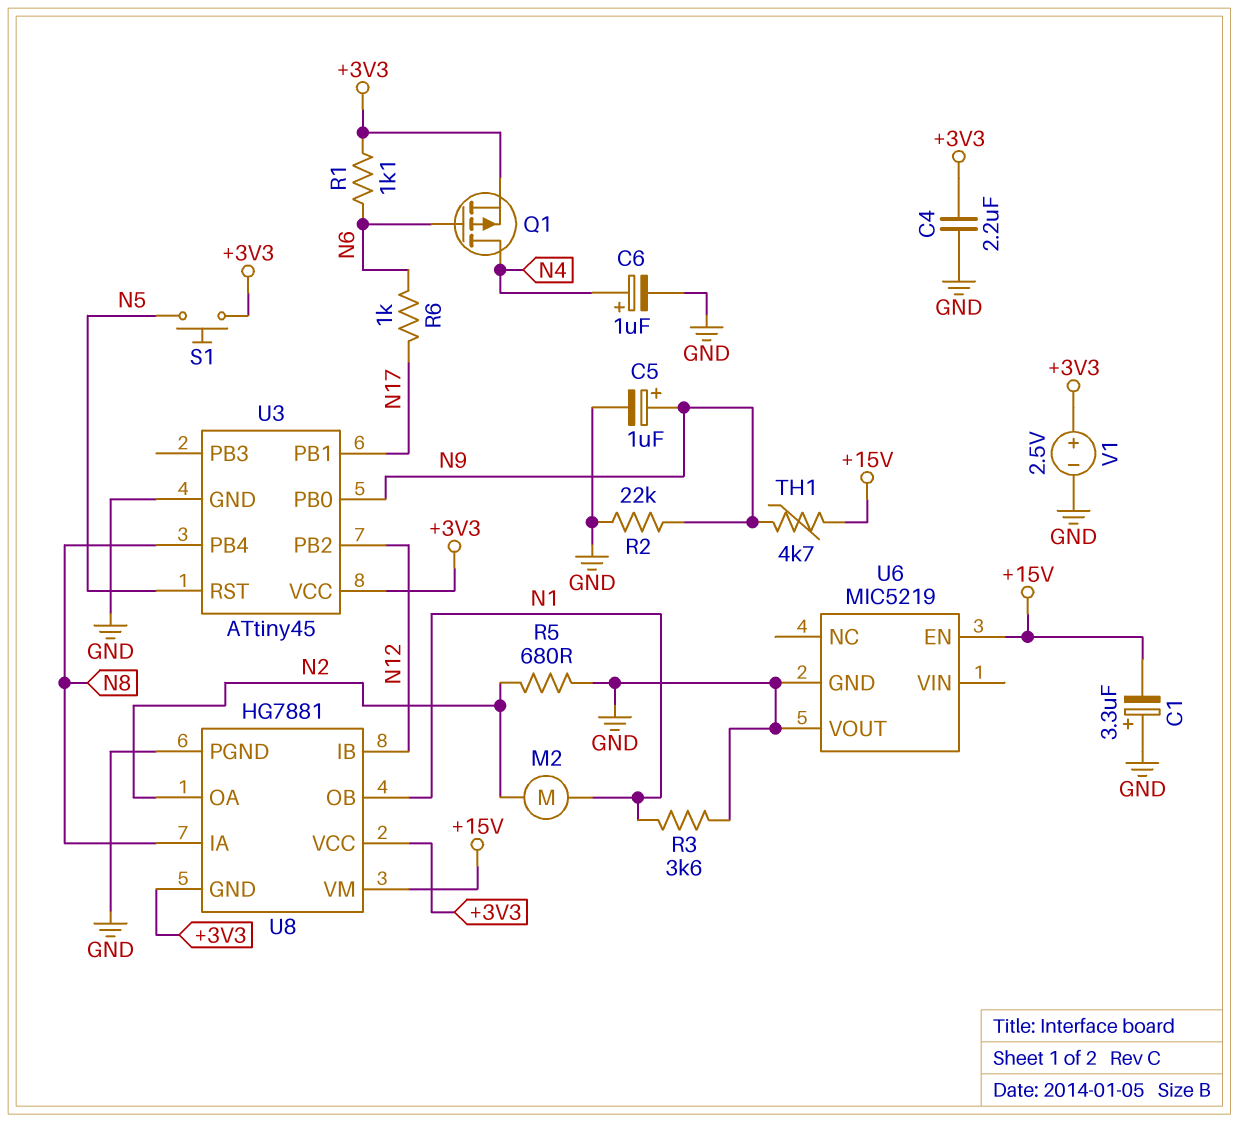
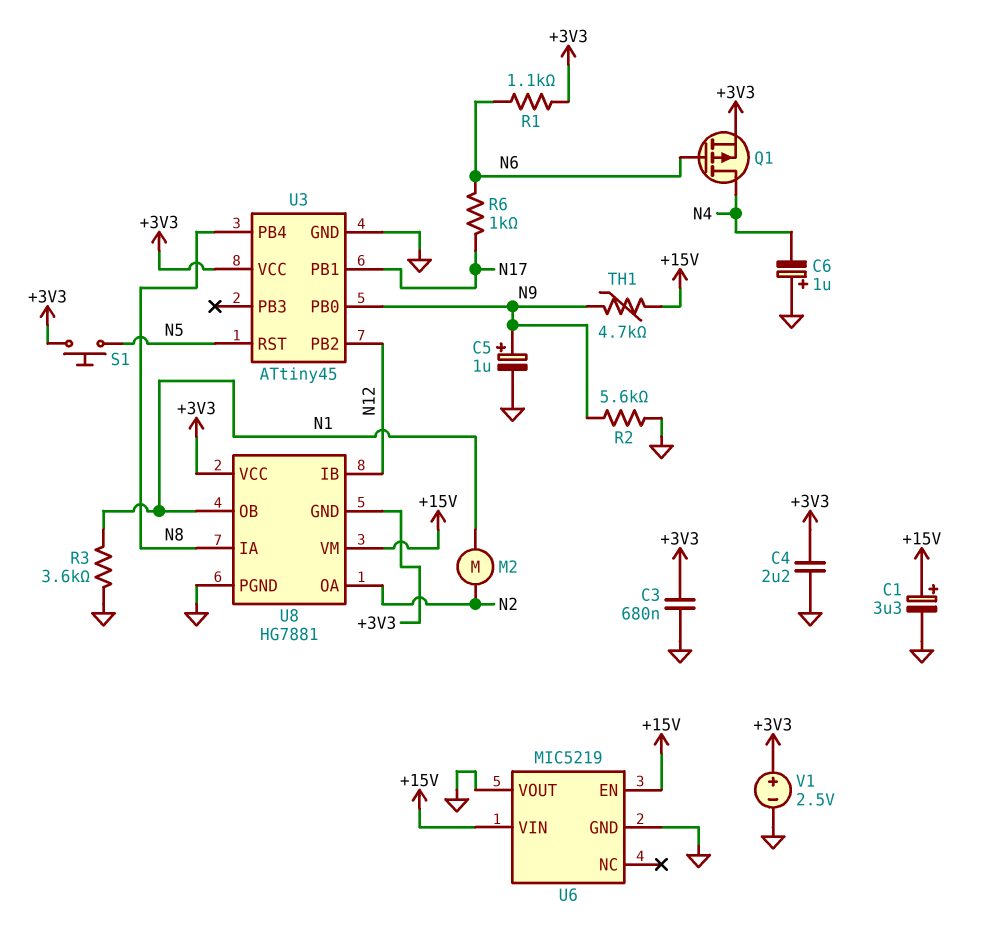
C1: 3.3uF (plus GND, minus +15V) -> 3.3uF (plus +15V, minus GND)
C3: none -> 680nF (+3V3, GND)
C6: 1uF (plus N4, minus GND) -> 1uF (plus GND, minus N4)
R2: 22k (GND, N9) -> 5.6k (GND, N9)
R5: 680 (GND, N2) -> none
U6 pin VIN: none -> +15V

